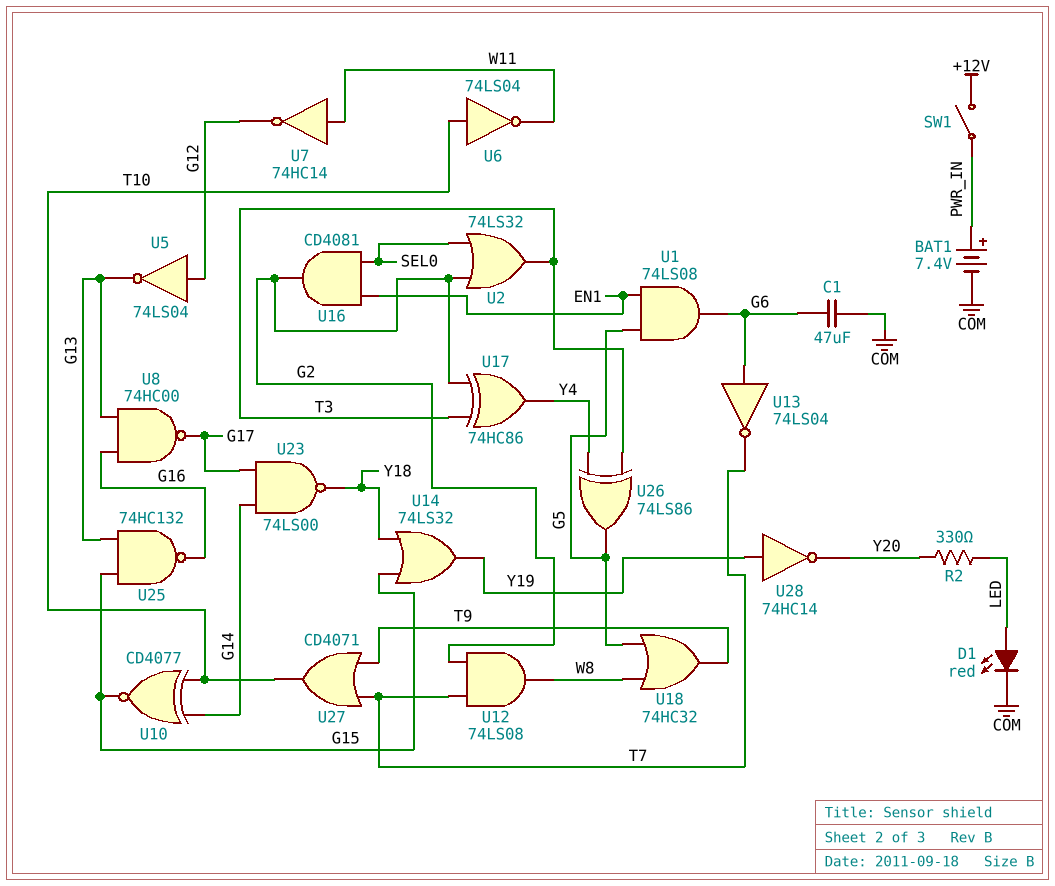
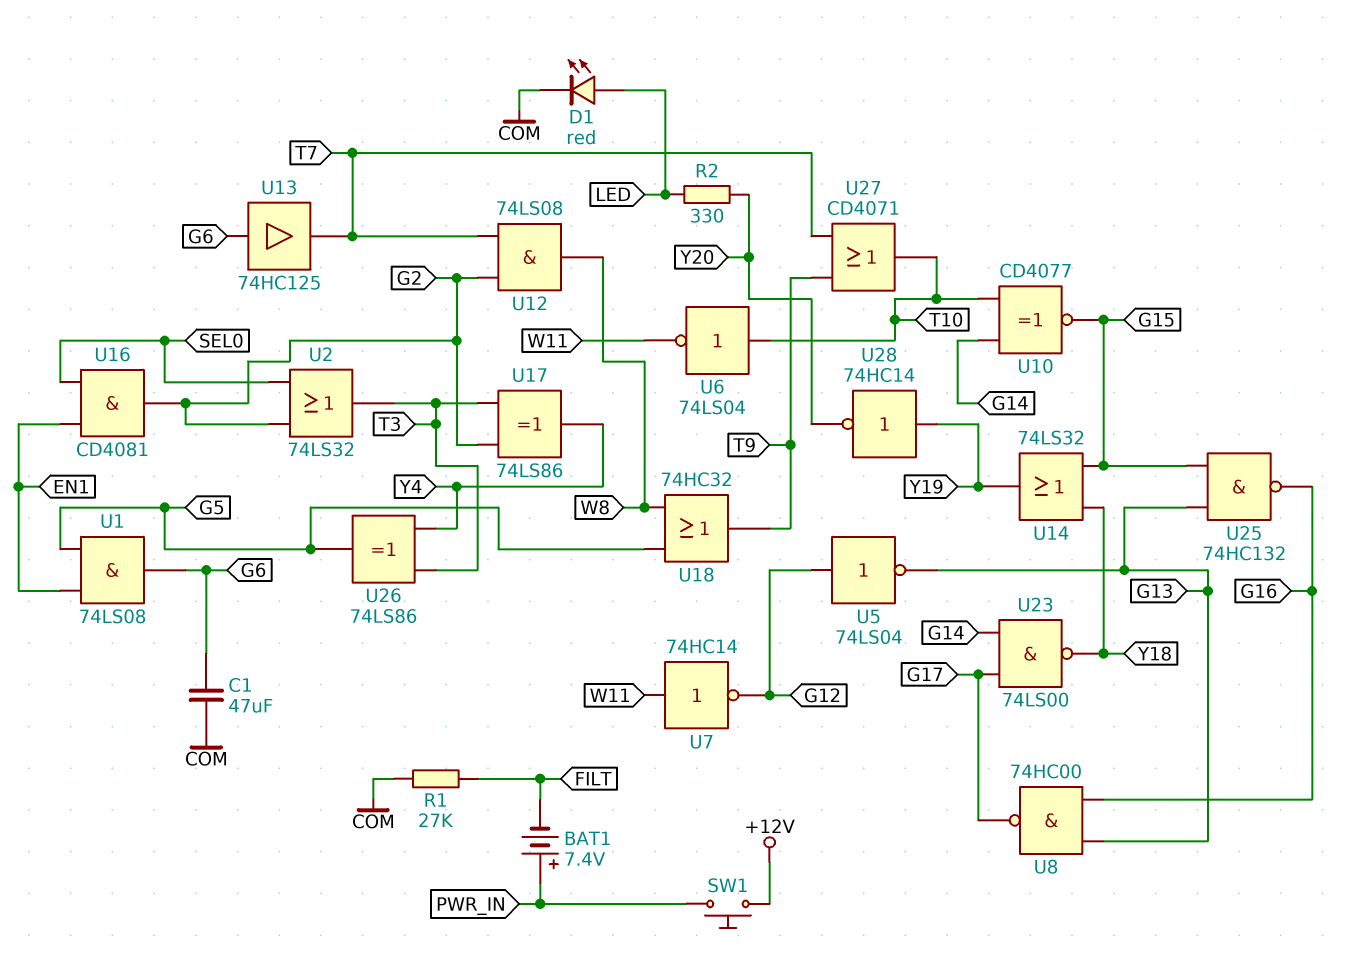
BAT1: 7.4V (plus PWR_IN, minus COM) -> 7.4V (plus PWR_IN, minus FILT)
R1: none -> 27k (COM, FILT)
SW1: switch (+12V, PWR_IN) -> button (+12V, PWR_IN)
U13: NOT 74LS04 (in G6, out T7) -> buffer 74HC125 (in G6, out T7)
U17: XOR 74HC86 (in G2, in T3, out Y4) -> XOR 74LS86 (in G2, in T3, out Y4)

